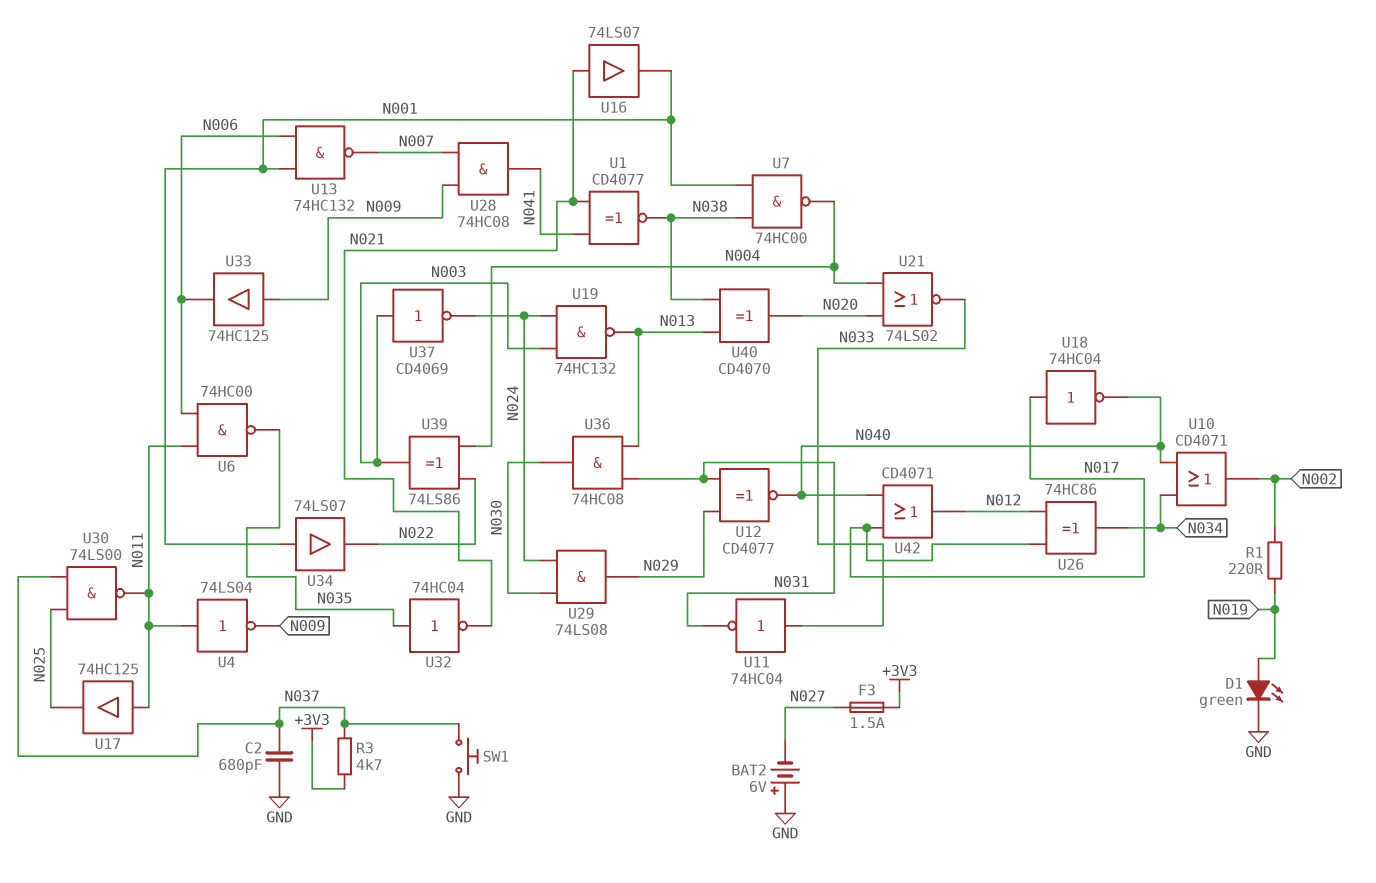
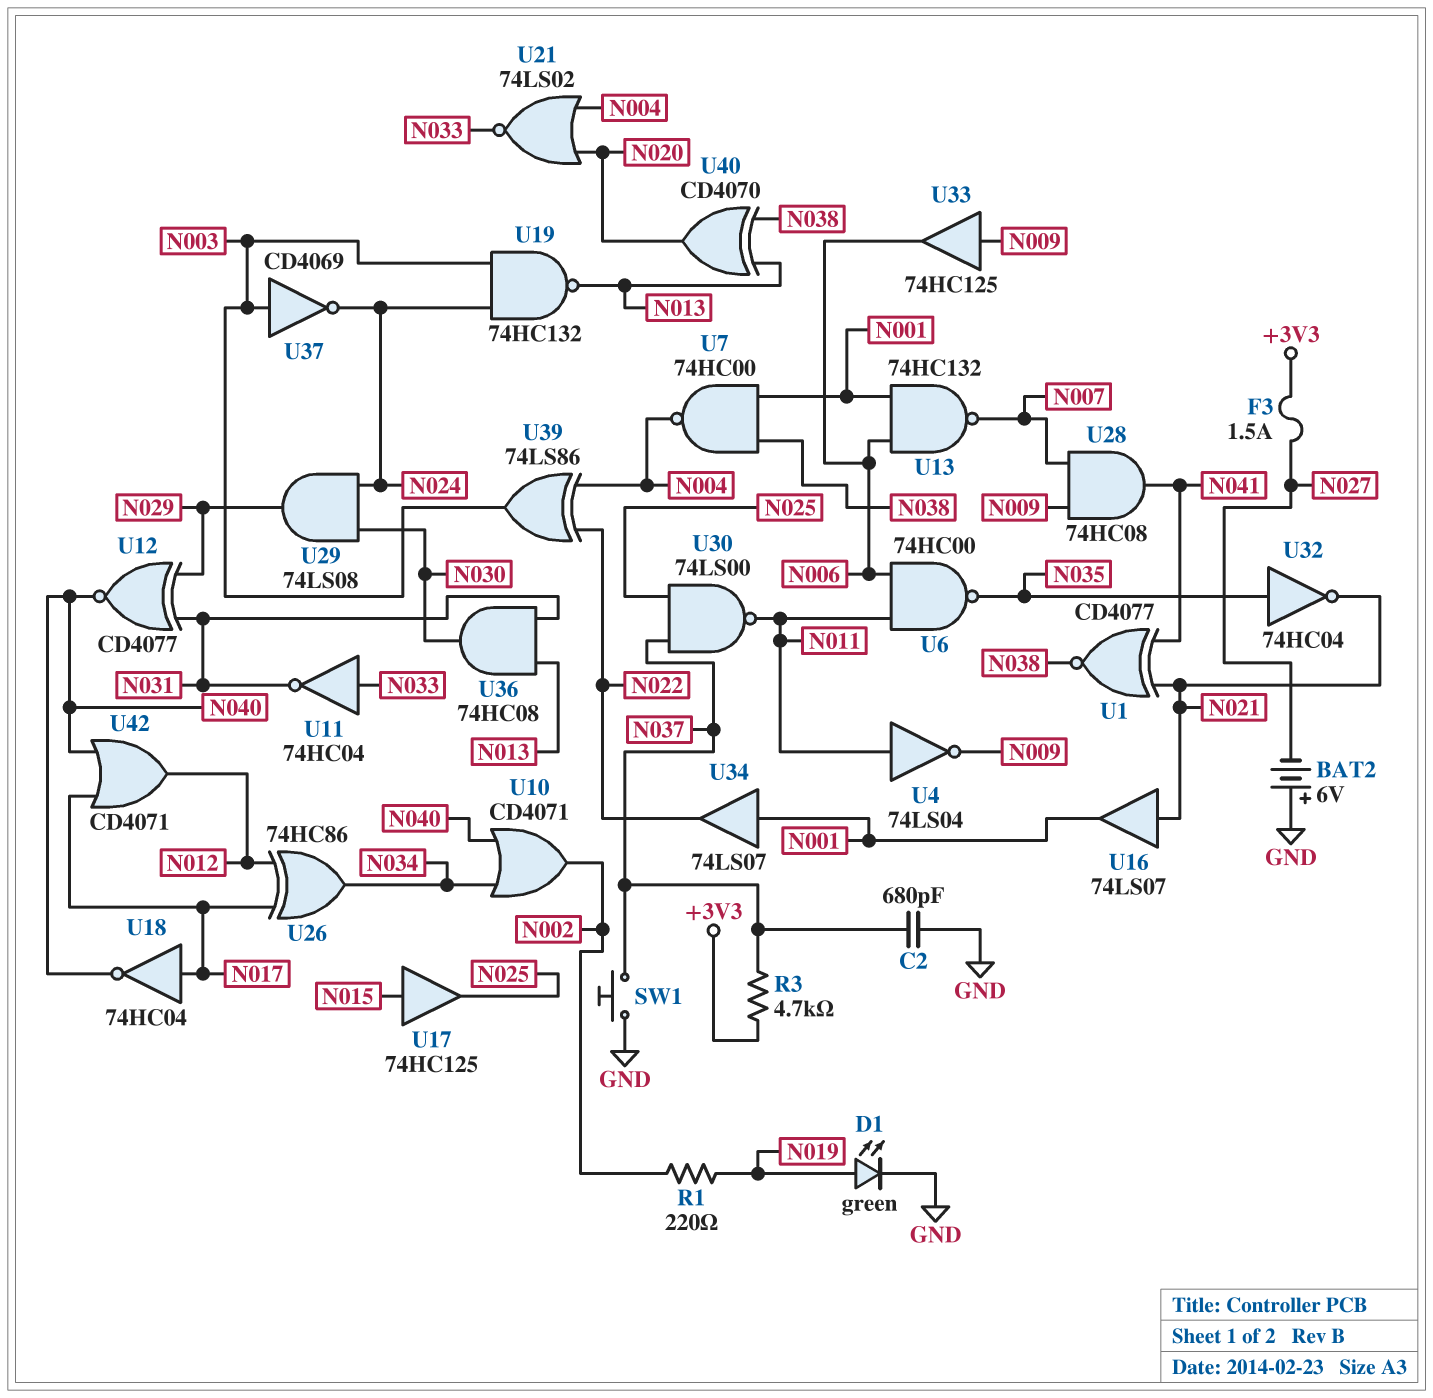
U17: buffer 74HC125 (in N011, out N025) -> buffer 74HC125 (in N015, out N025)

